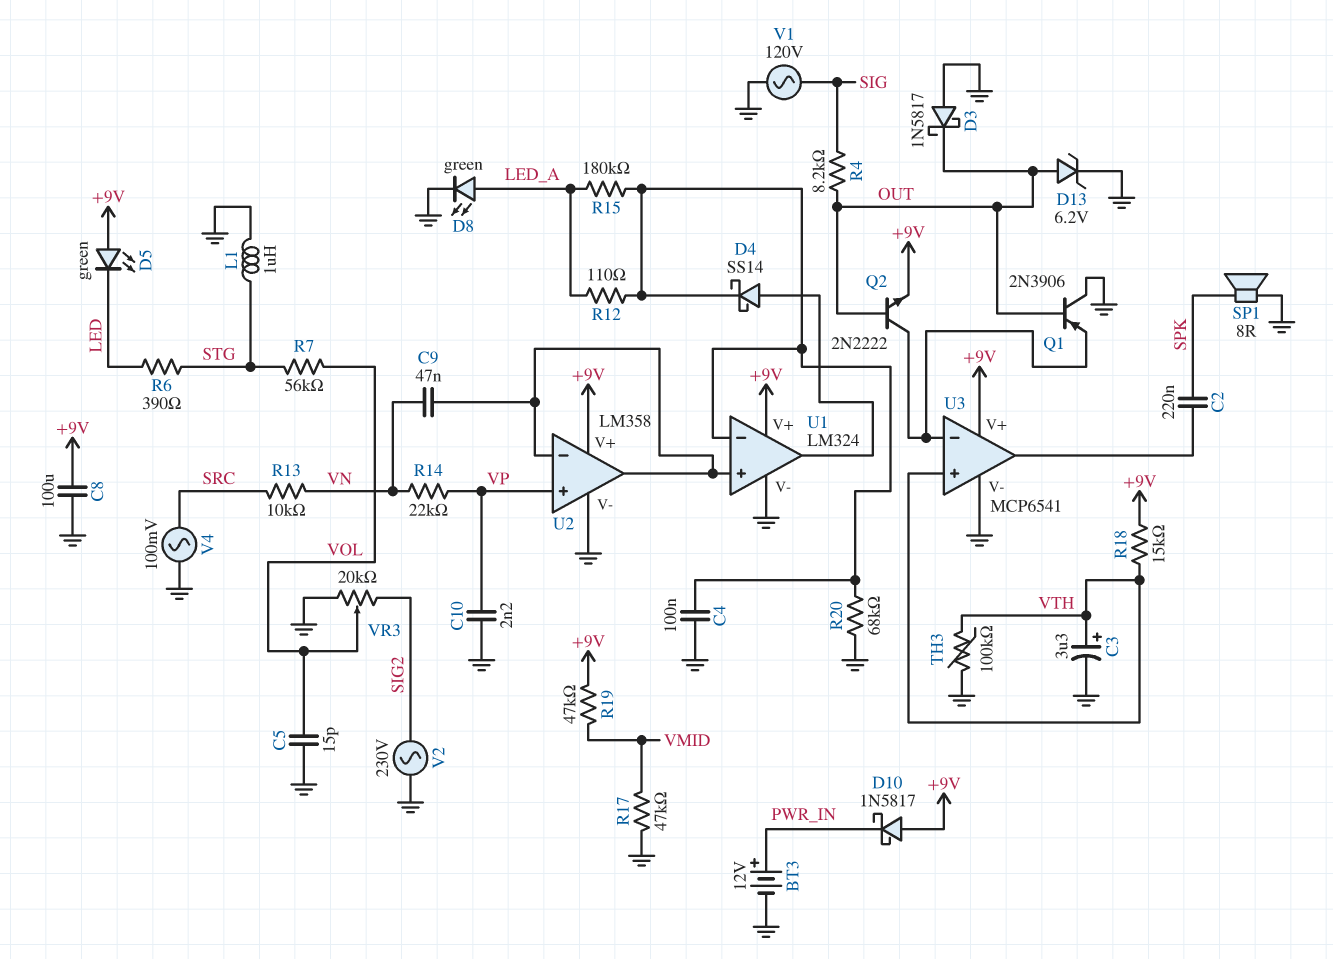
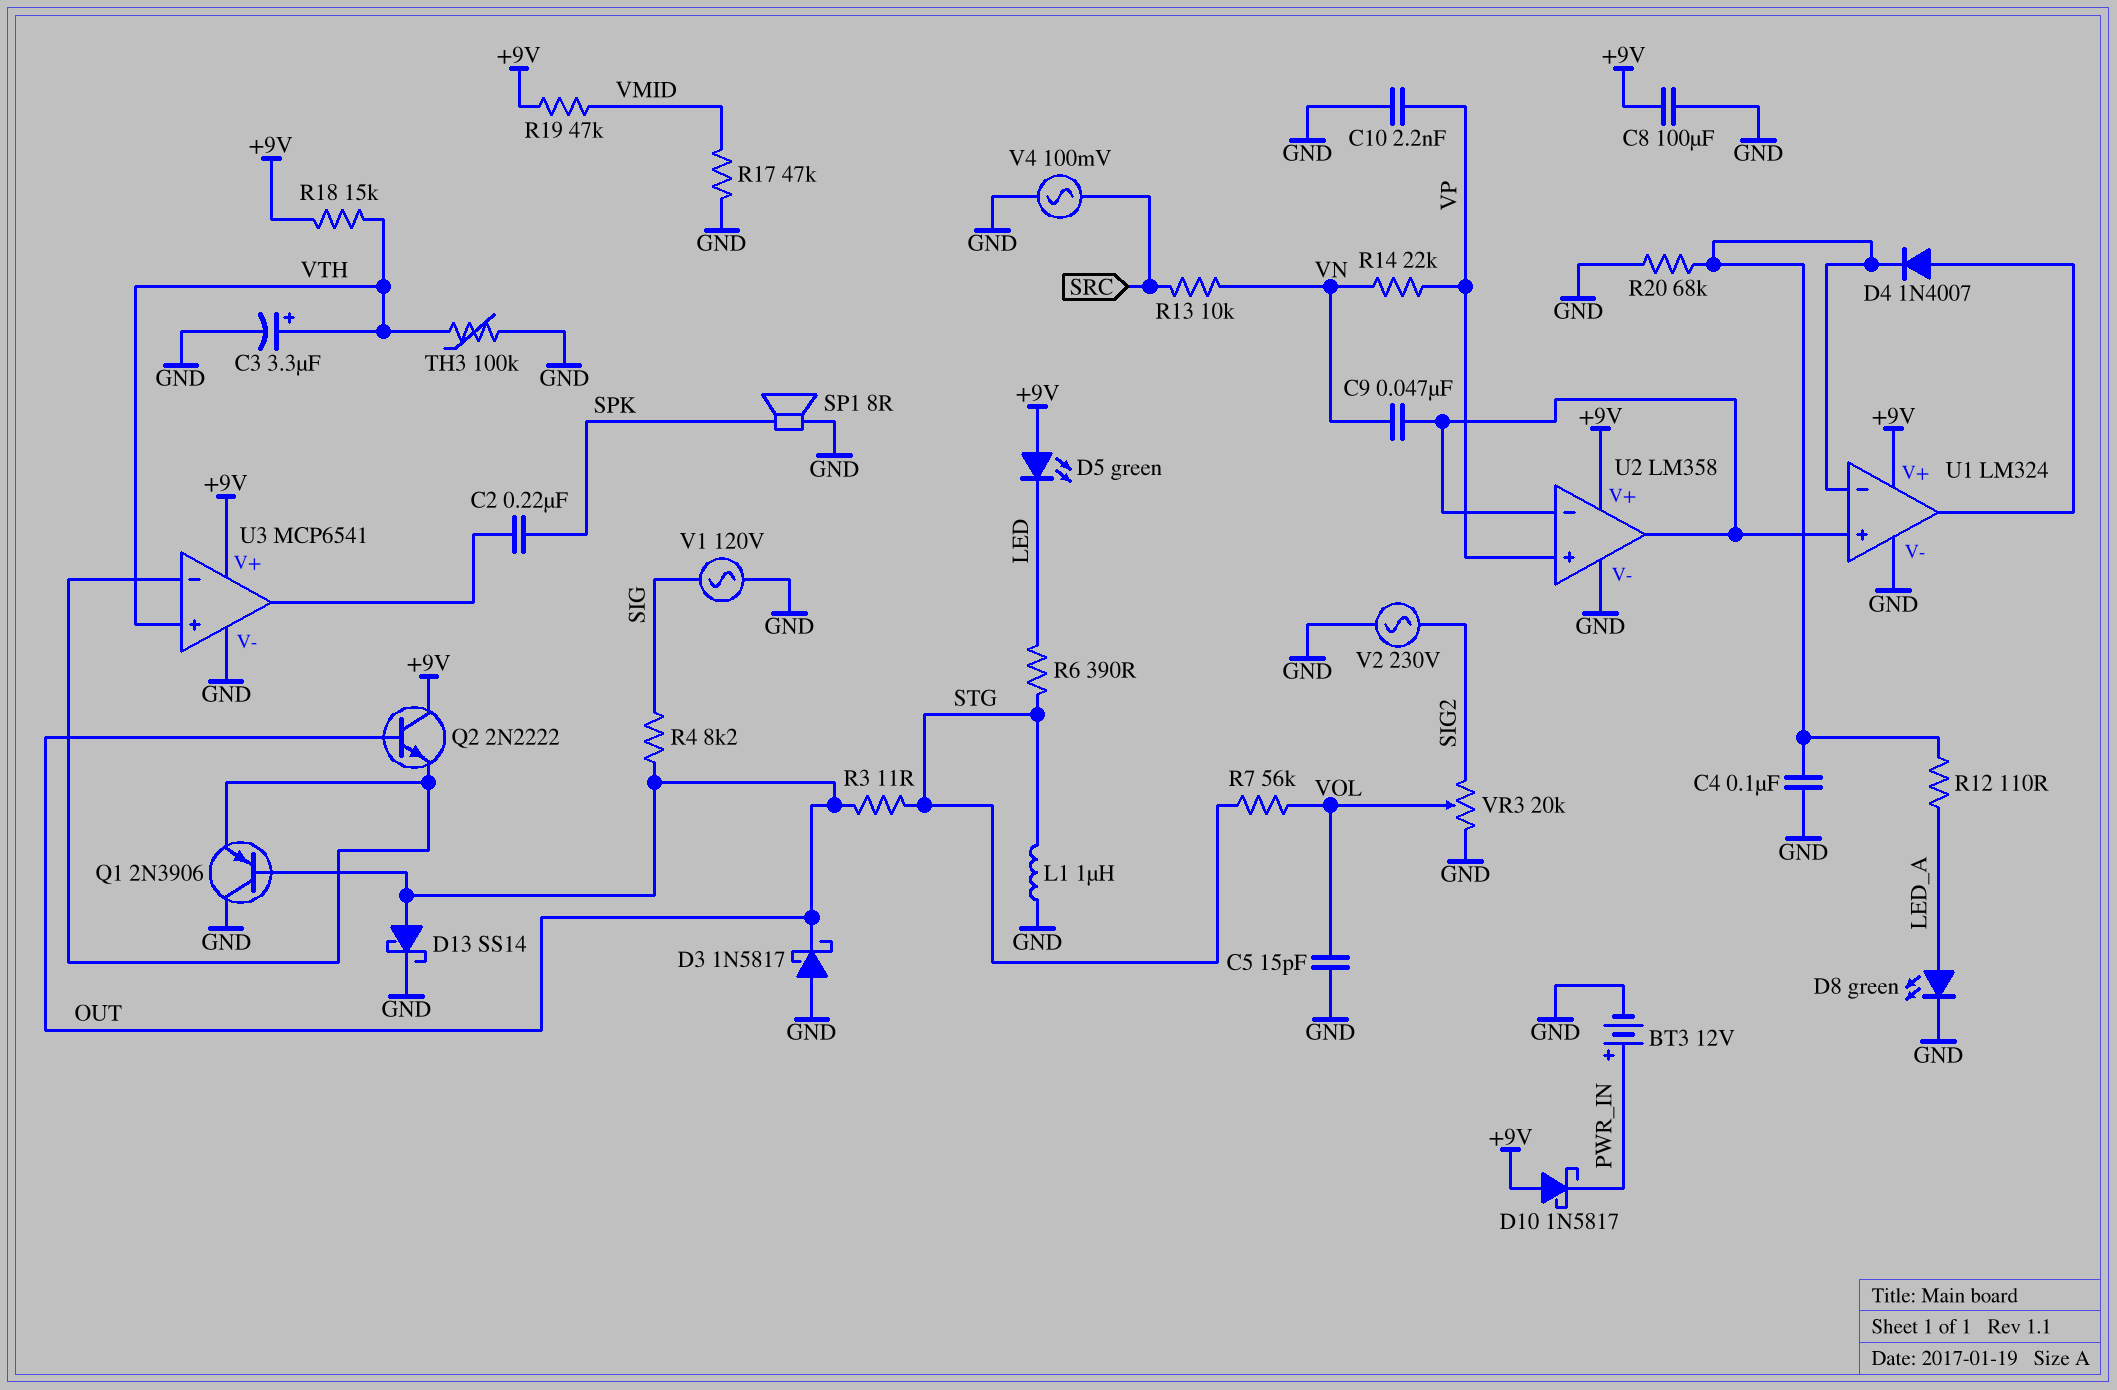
D4: schottky SS14 (A U1/out, K U1/in-) -> diode 1N4007 (A U1/out, K U1/in-)
D13: zener 6.2V (A OUT, K GND) -> schottky SS14 (A OUT, K GND)
Q2: NPN 2N2222 (B OUT, C U3/in-, E +9V) -> NPN 2N2222 (B OUT, C +9V, E U3/in-)
R3: none -> 11 (OUT, STG)
R15: 180k (LED_A, U1/in-) -> none

